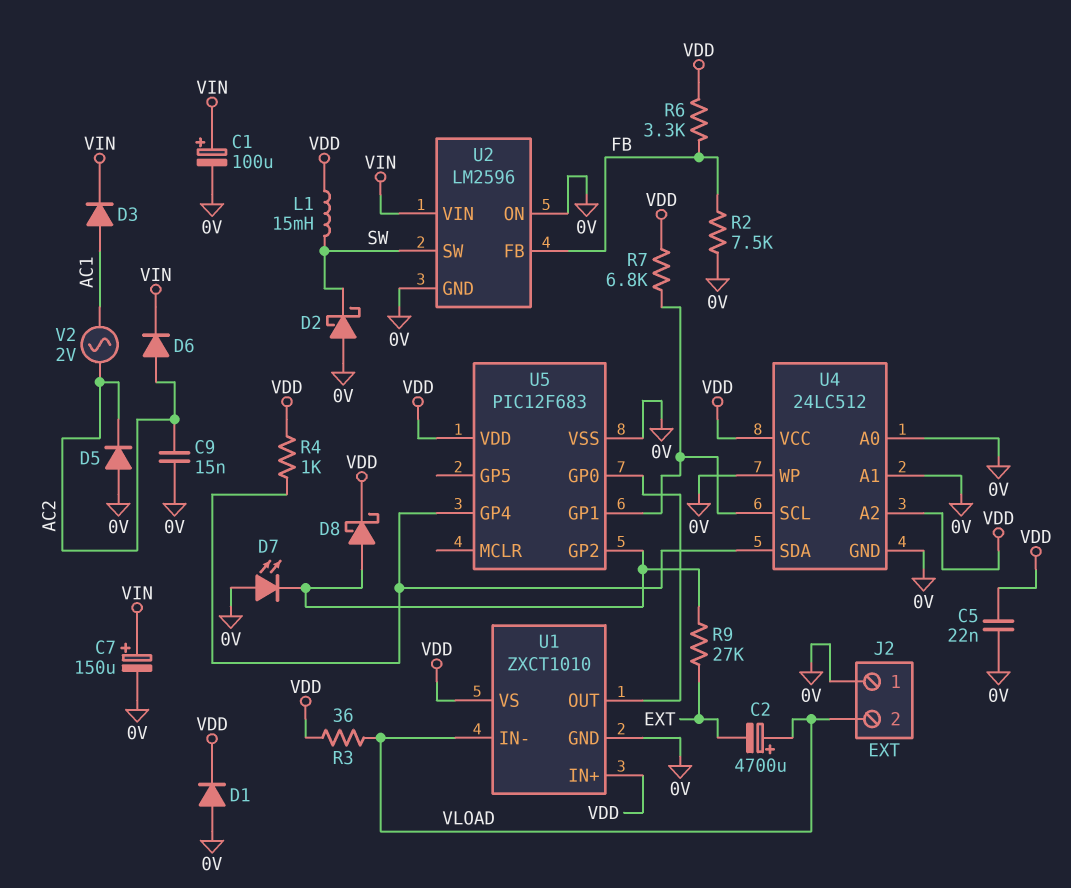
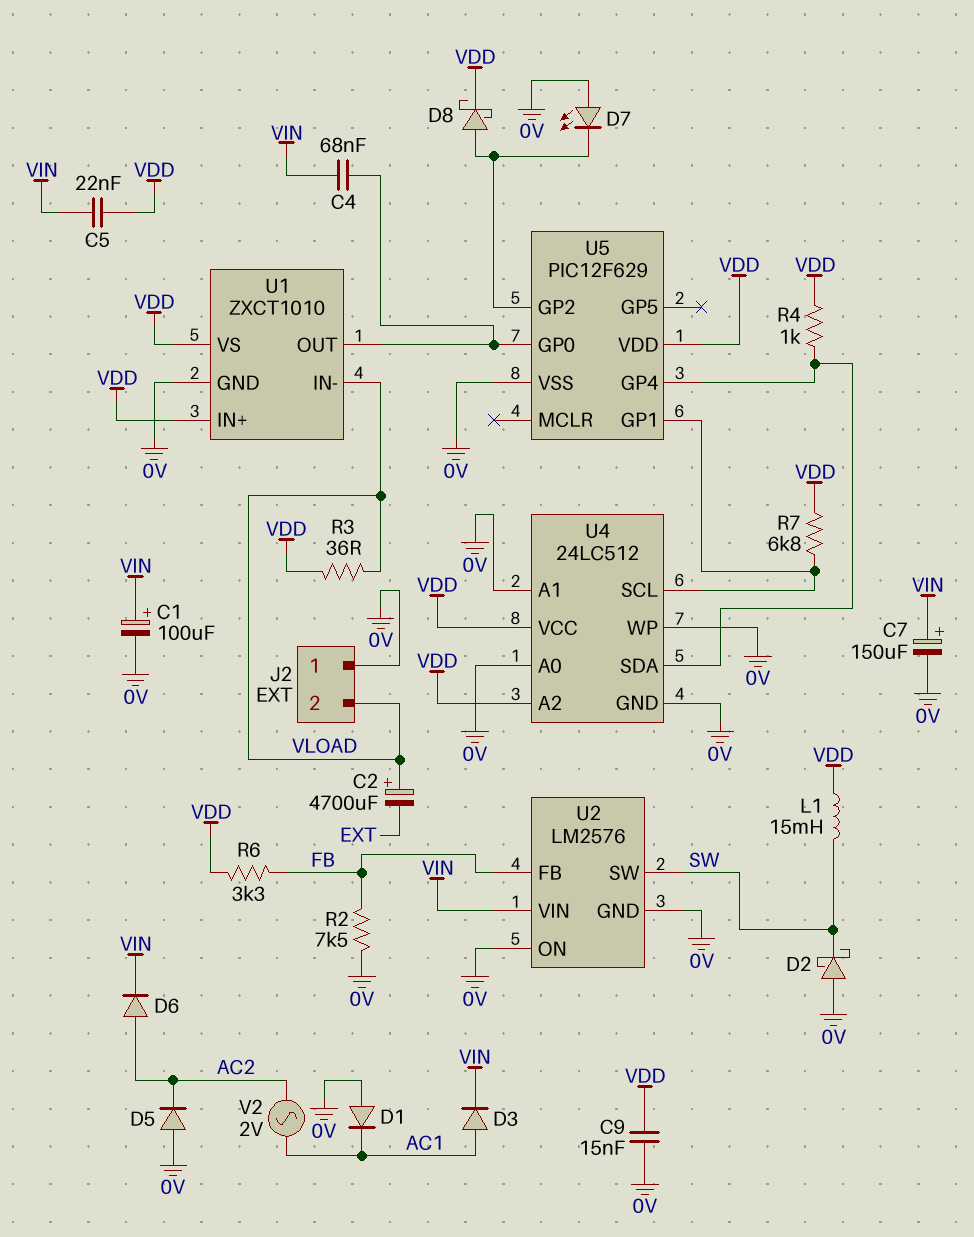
C4: none -> 68nF (U1/OUT, VIN)
C5: 22nF (0V, VDD) -> 22nF (VDD, VIN)
C9: 15nF (0V, AC2) -> 15nF (0V, VDD)
D1: diode (A 0V, K VDD) -> diode (A 0V, K AC1)
R9: 27k (EXT, U5/GP2) -> none
U2: LM2596 -> LM2576
U5: PIC12F683 -> PIC12F629

